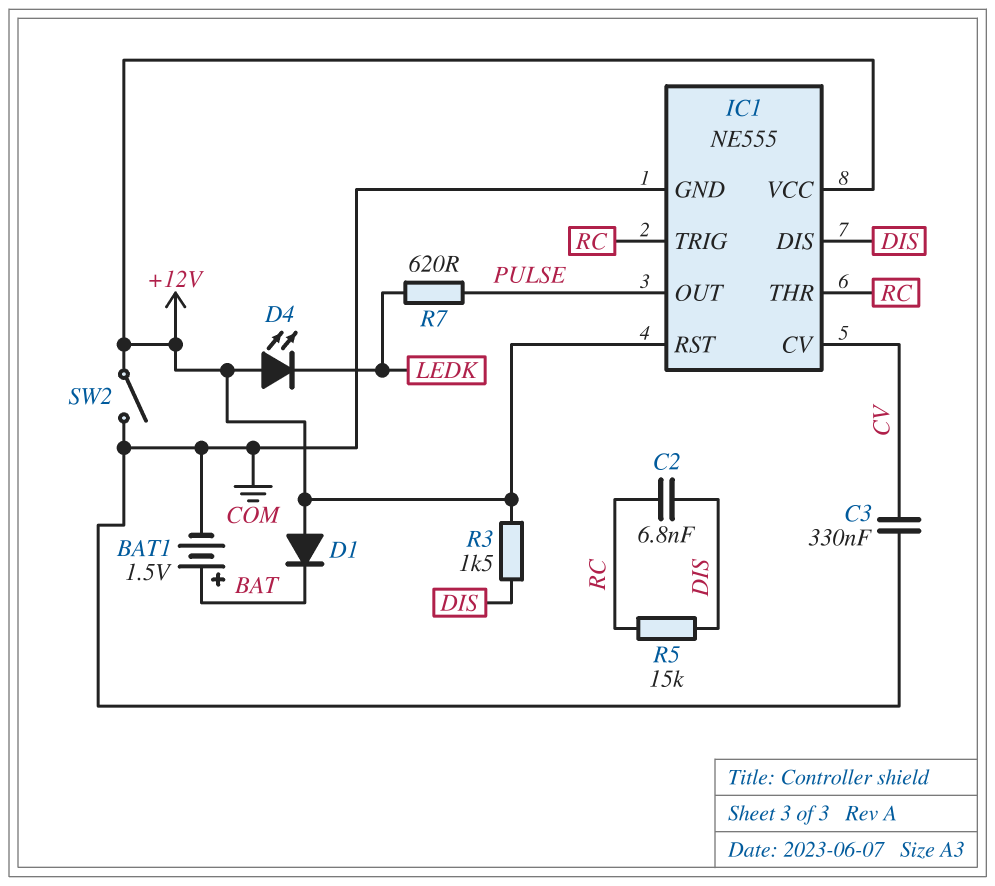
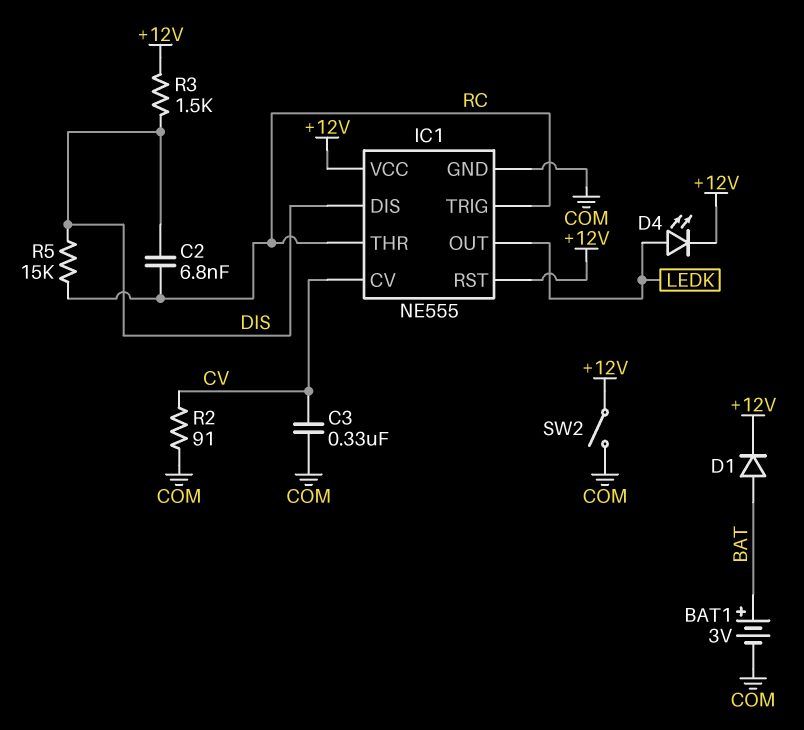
BAT1: 1.5V (plus BAT, minus COM) -> 3V (plus BAT, minus COM)
D1: diode (A +12V, K BAT) -> diode (A BAT, K +12V)
D4: LED (A +12V, K LEDK) -> LED (A LEDK, K +12V)
IC1 pin OUT: PULSE -> LEDK
R2: none -> 91 (COM, CV)
R7: 620 (LEDK, PULSE) -> none

